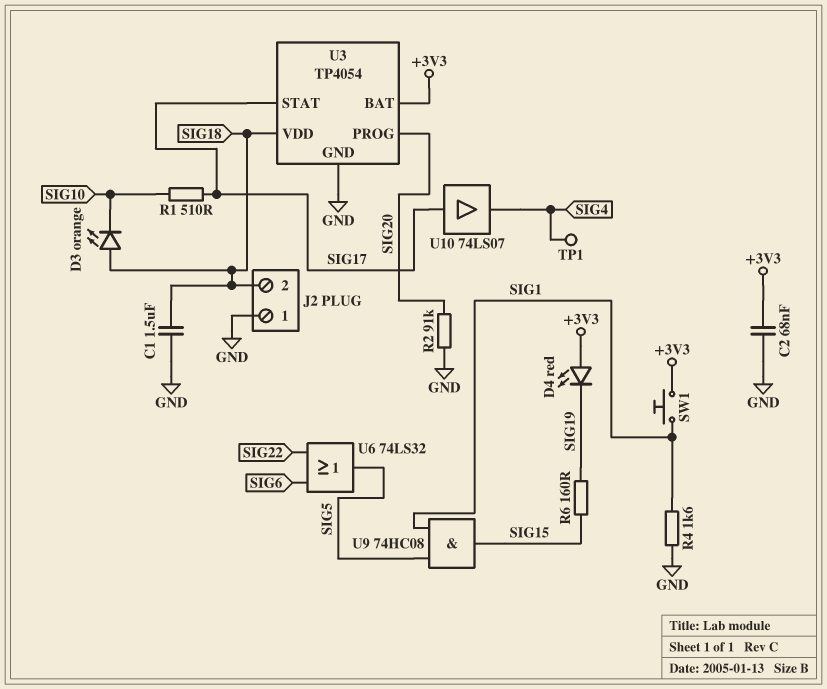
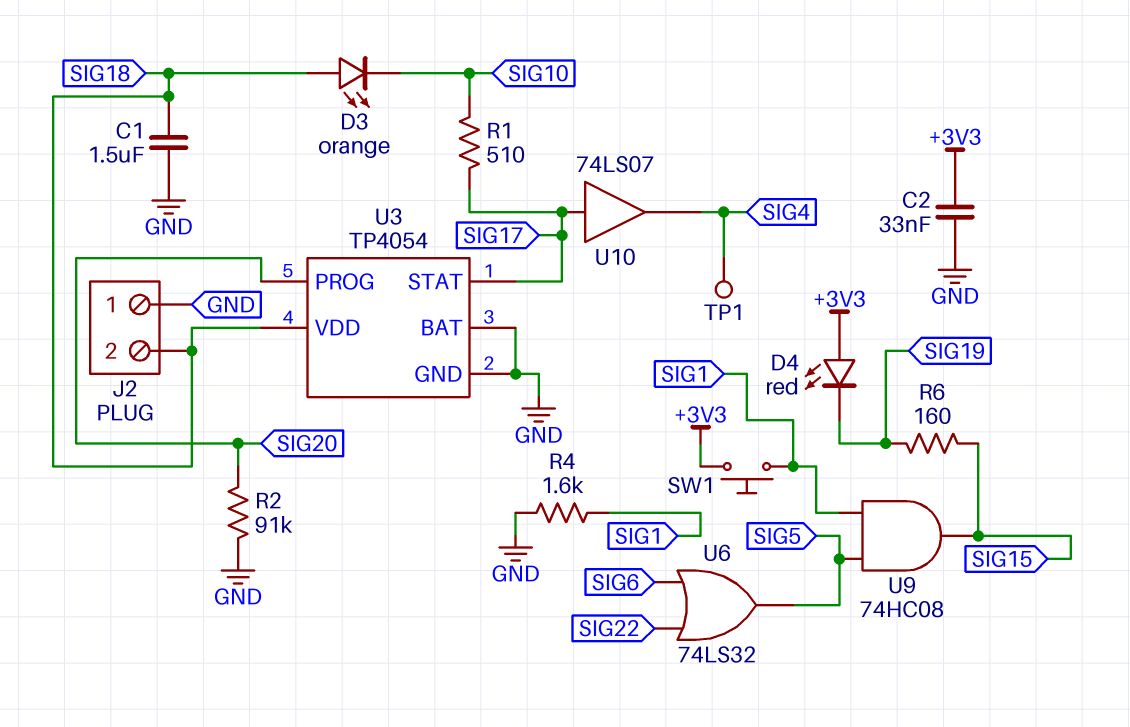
C2: 68nF (+3V3, GND) -> 33nF (+3V3, GND)
U3 pin BAT: +3V3 -> GND

